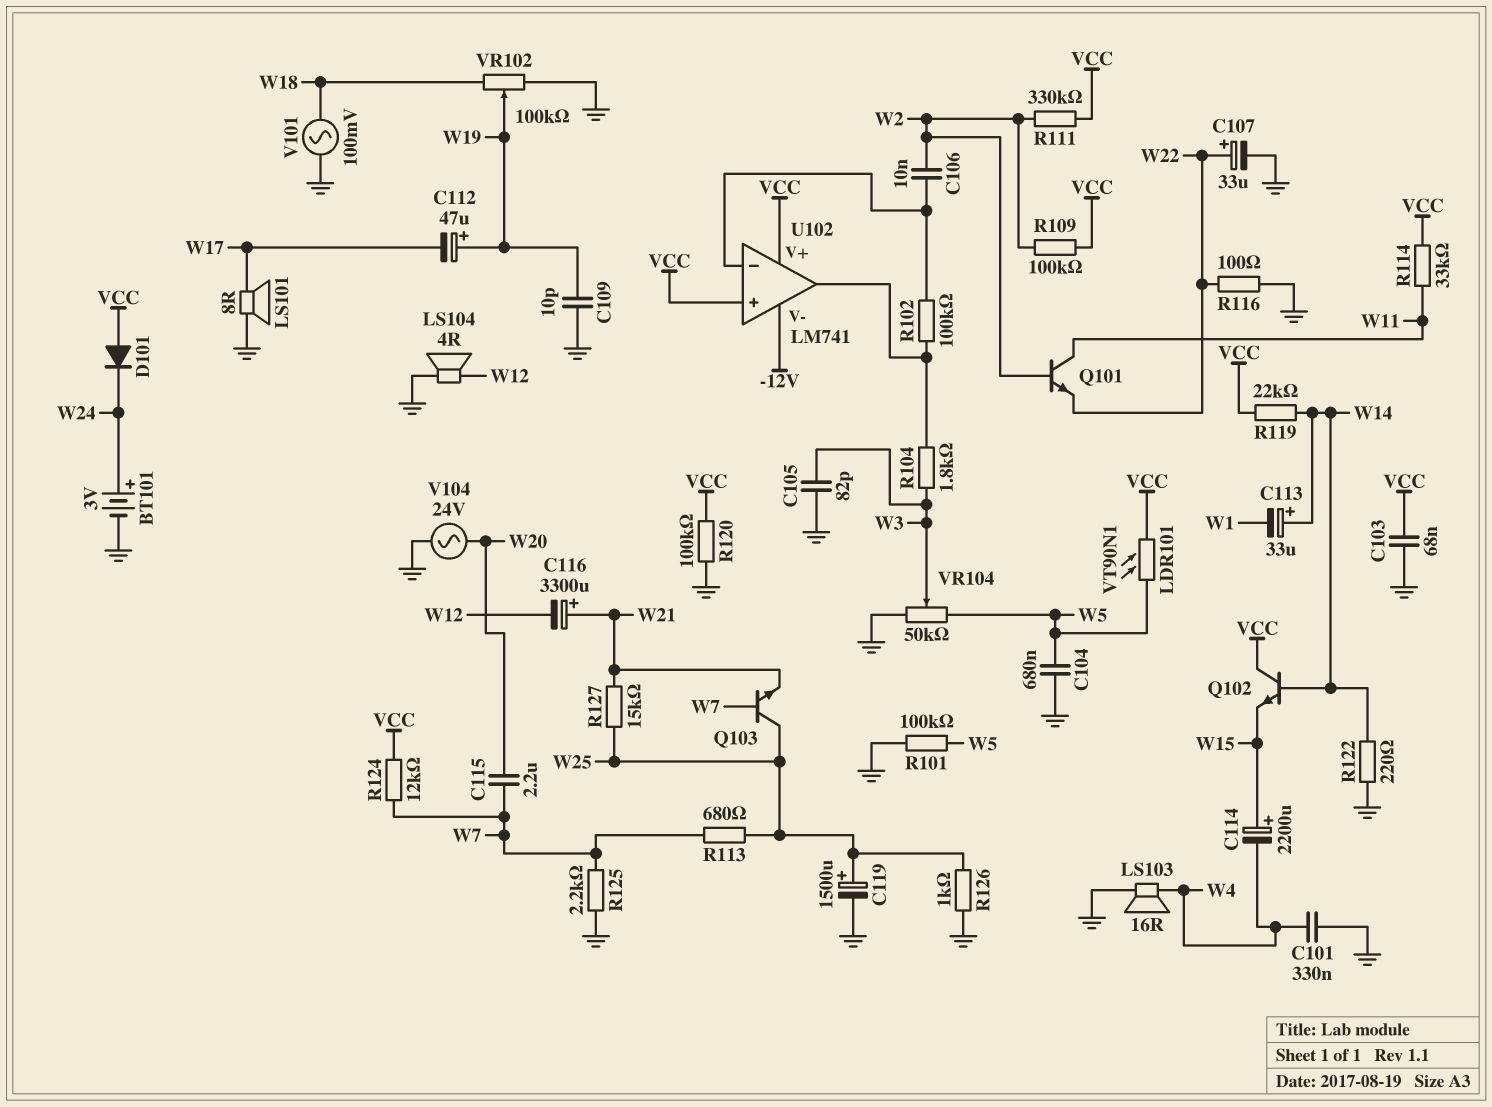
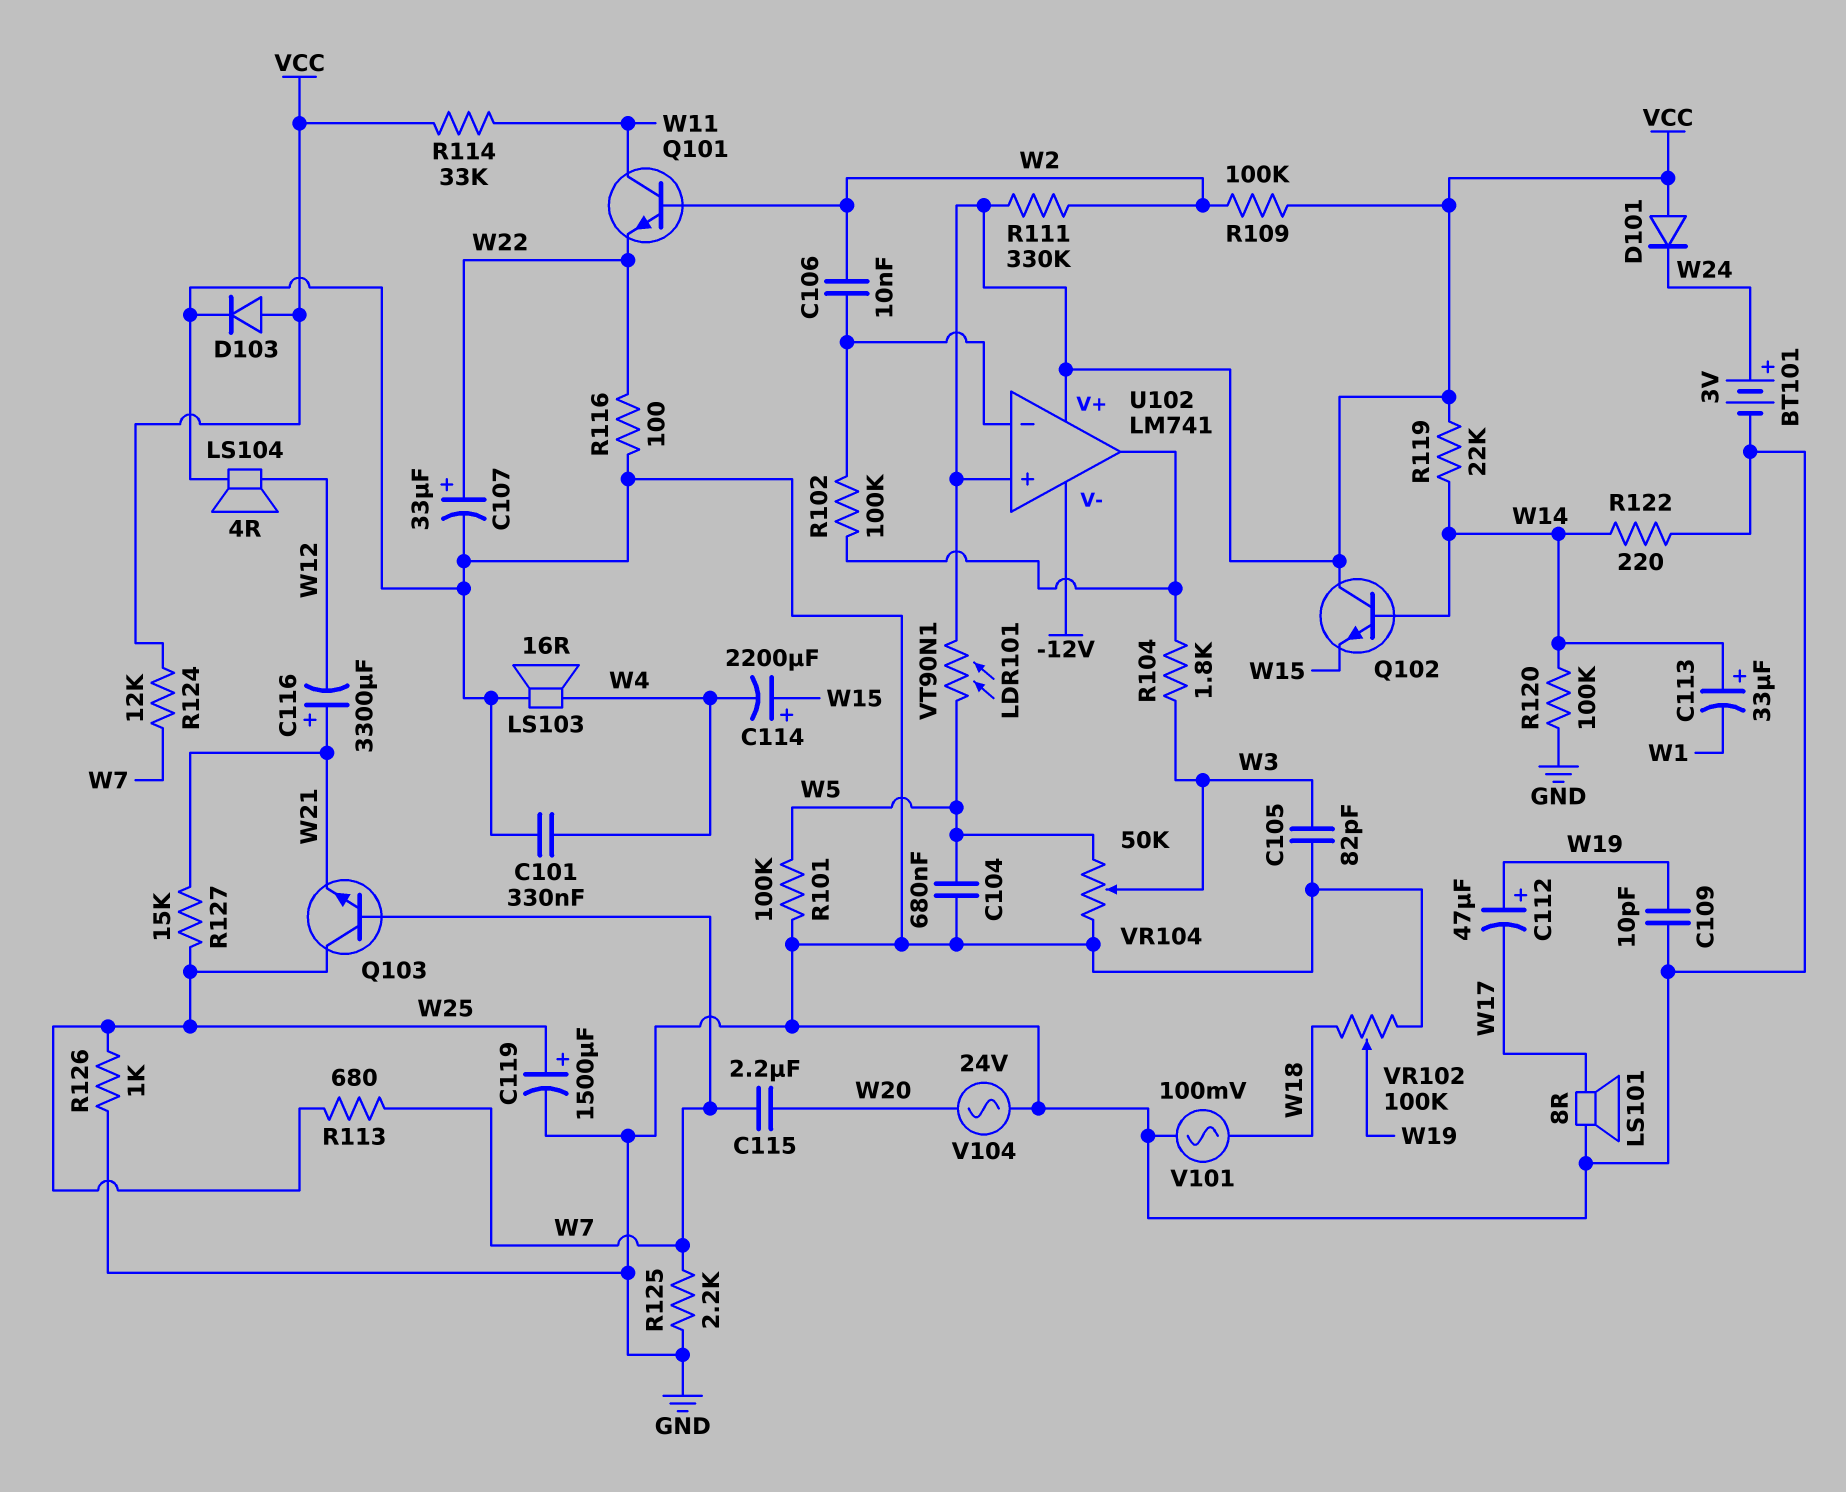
C103: 68nF (GND, VCC) -> none
D103: none -> diode (A VCC, K GND)
R120: 100k (GND, VCC) -> 100k (GND, W14)

